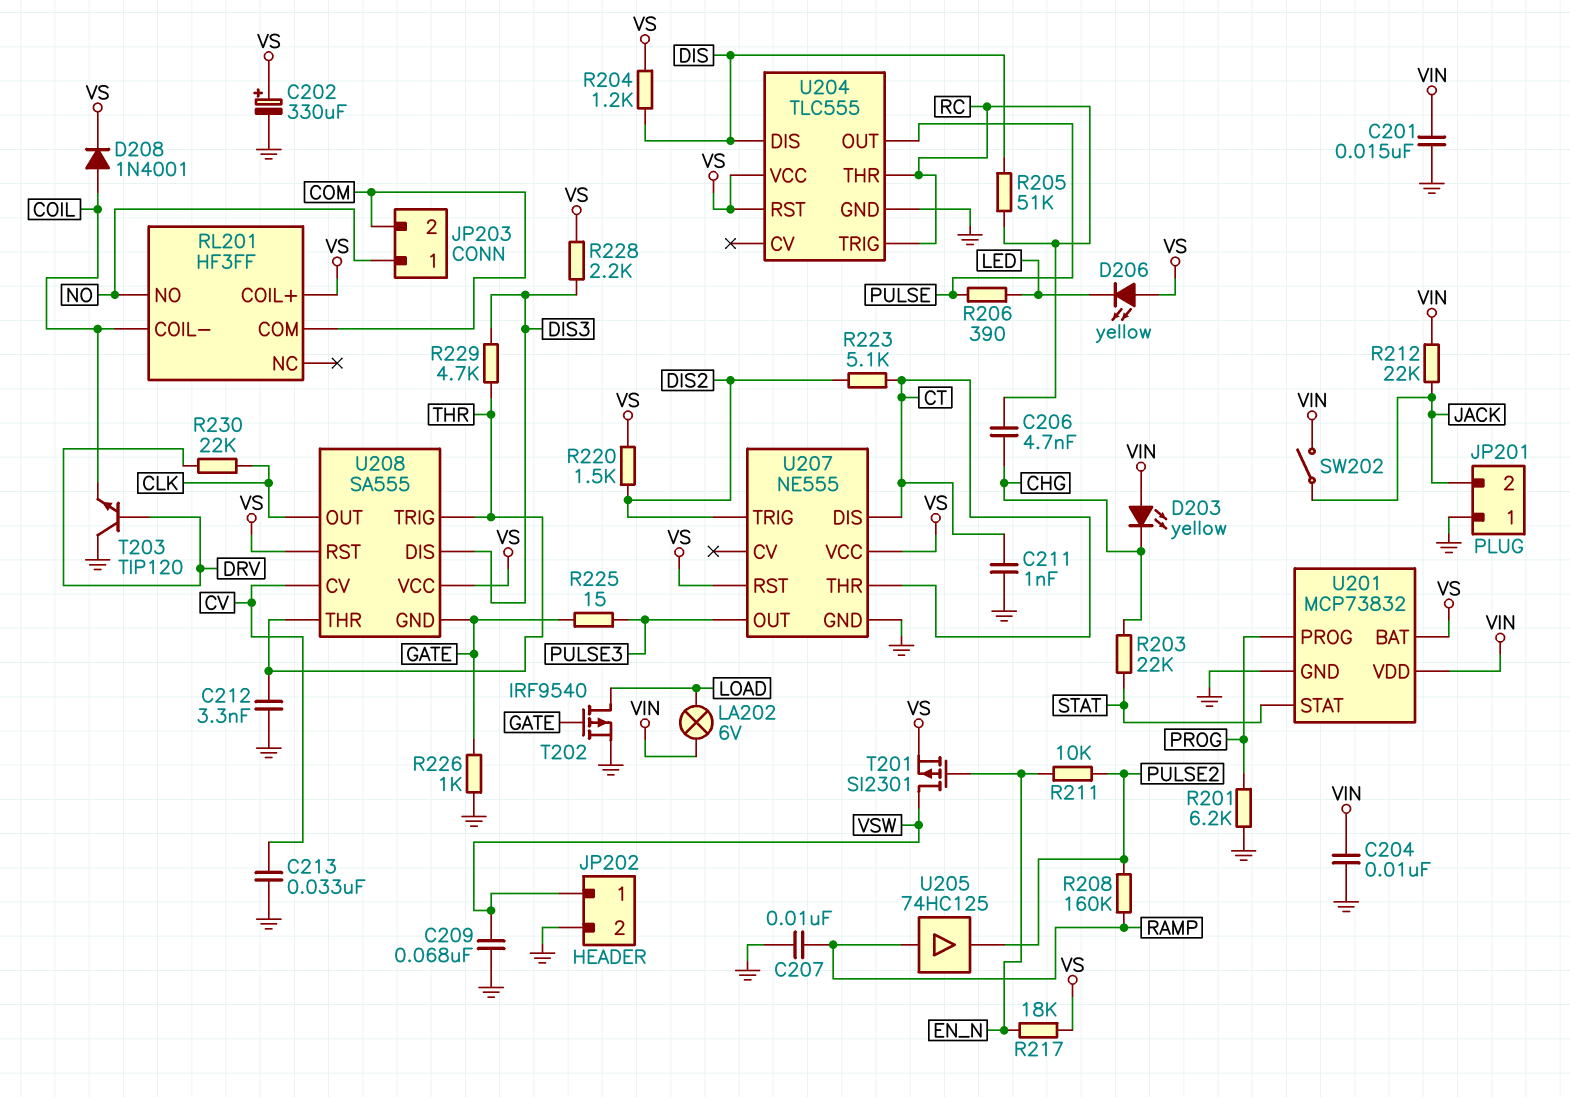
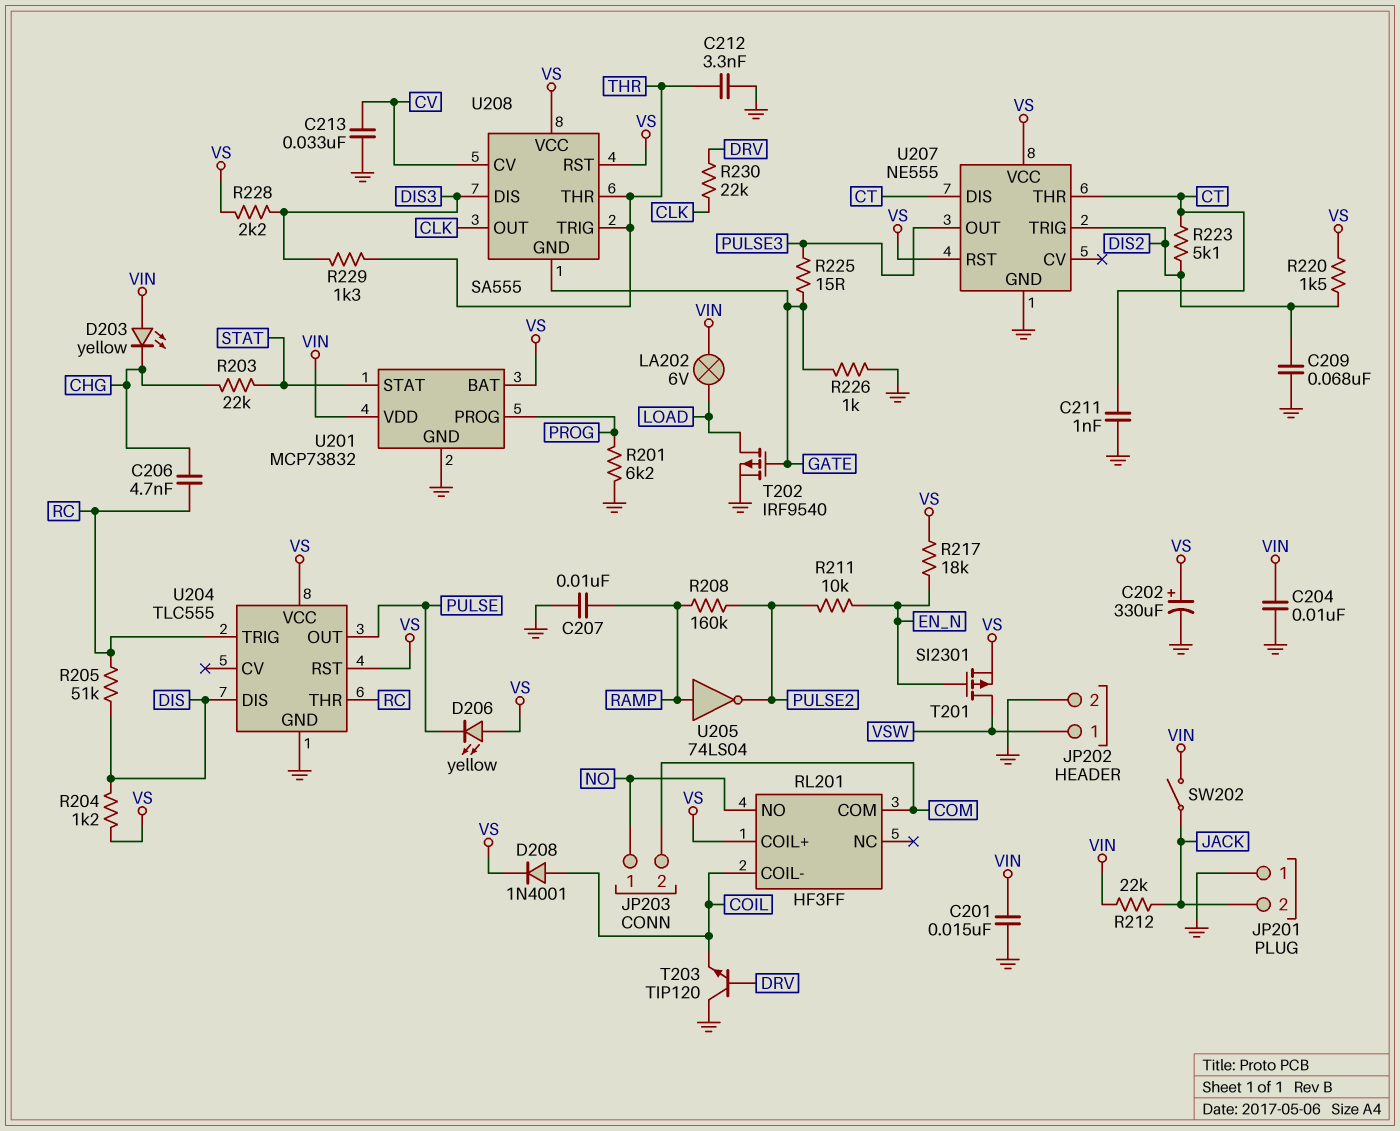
C209: 68nF (GND, VSW) -> 68nF (DIS2, GND)
D206: LED yellow (A VS, K LED) -> LED yellow (A VS, K PULSE)
R206: 390 (LED, PULSE) -> none
R229: 4.7k (DIS3, THR) -> 1.3k (DIS3, THR)
U205: buffer 74HC125 (in RAMP, out PULSE2) -> NOT 74LS04 (in RAMP, out PULSE2)

